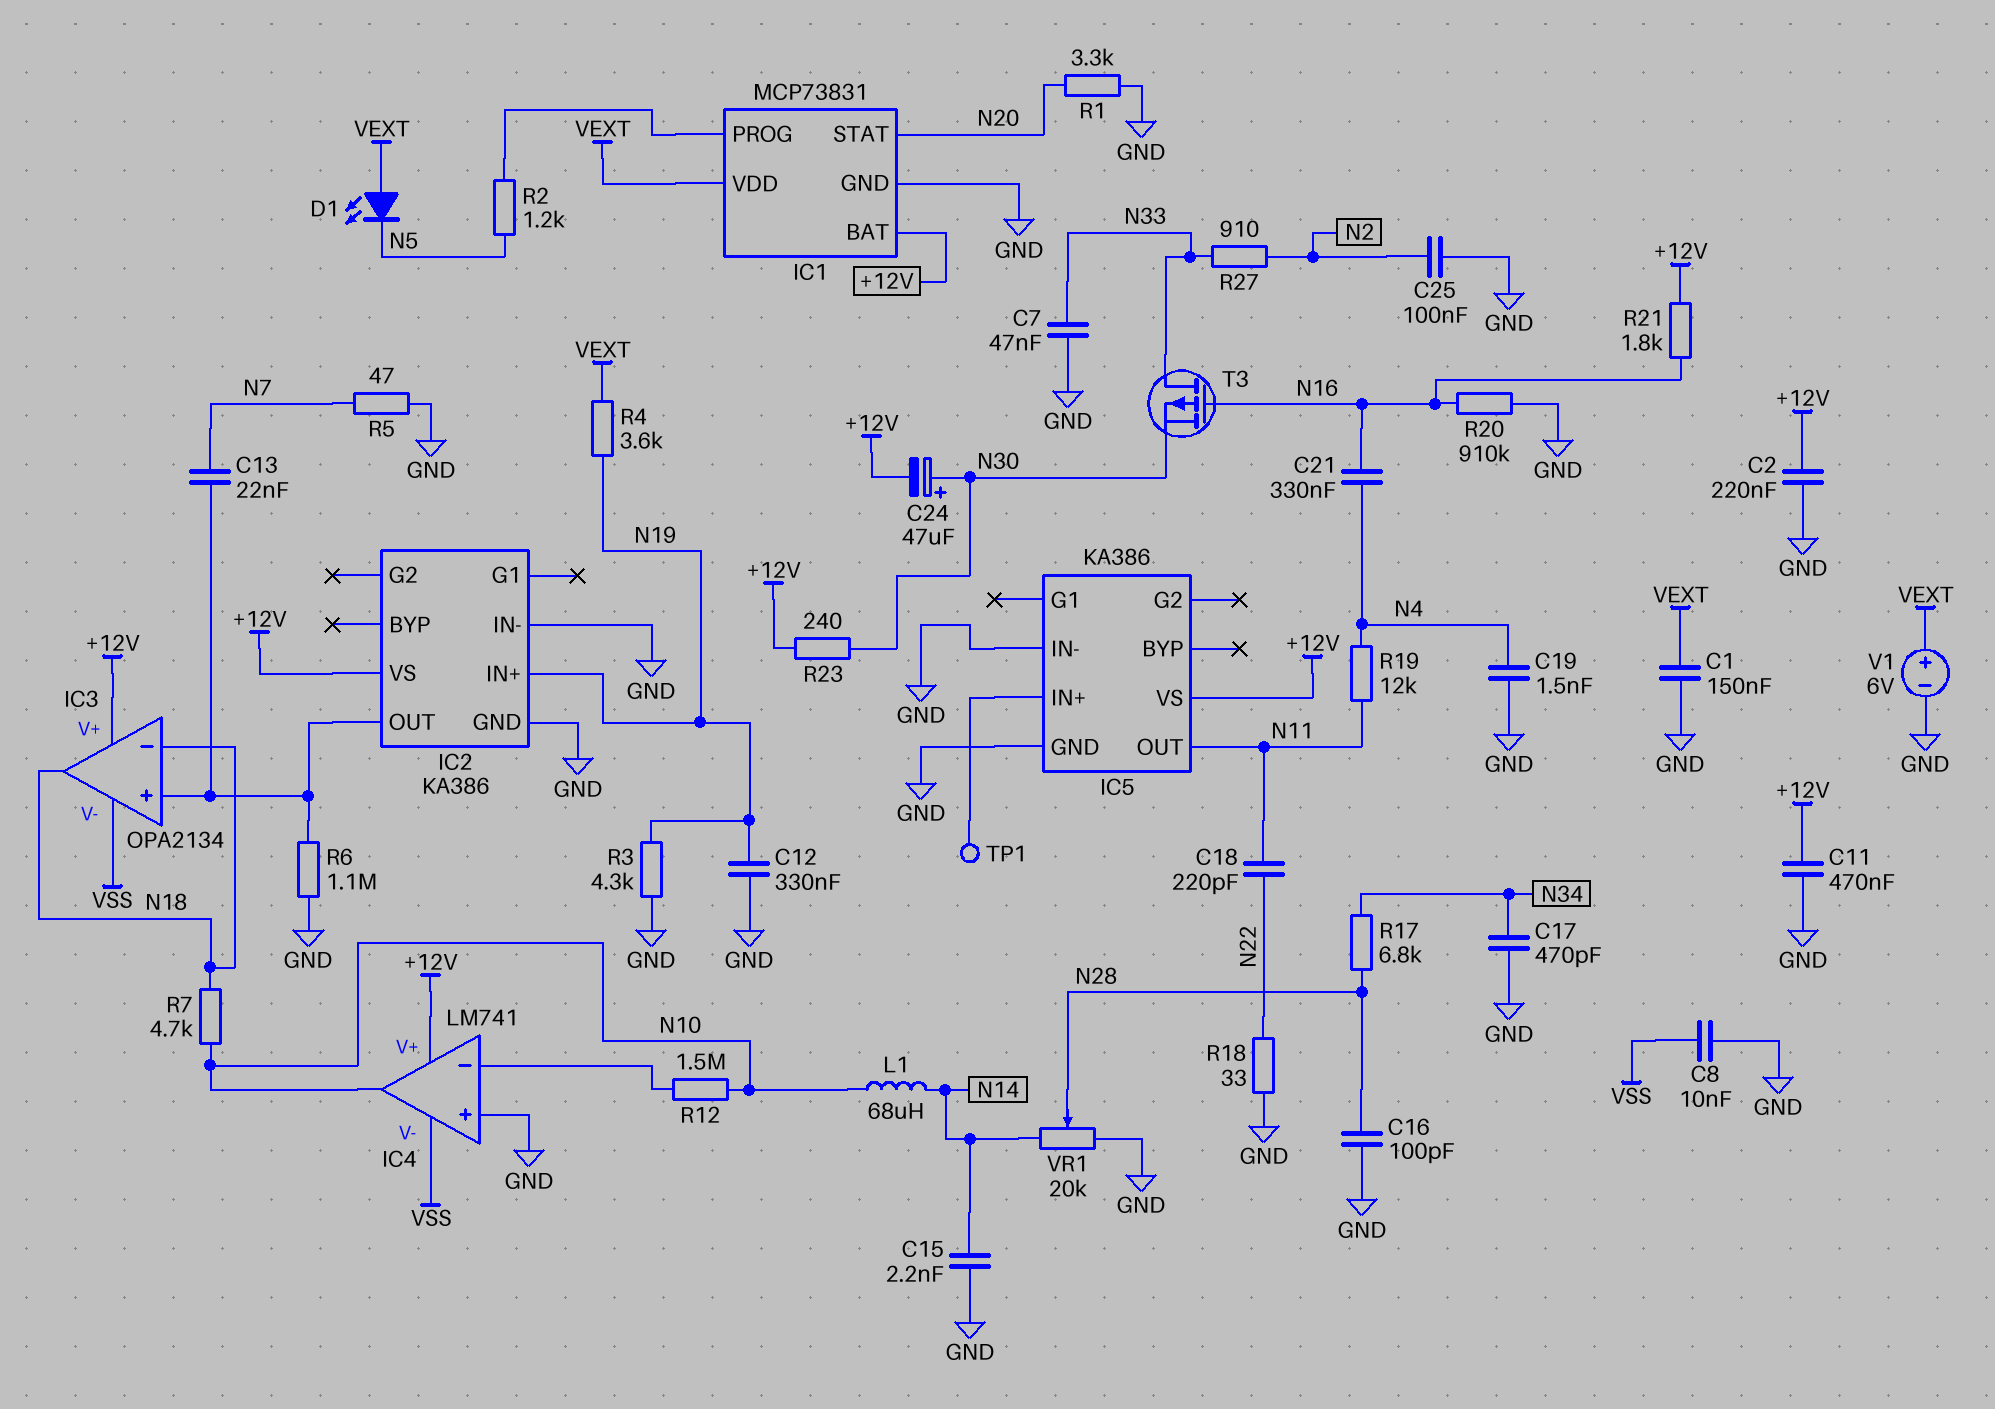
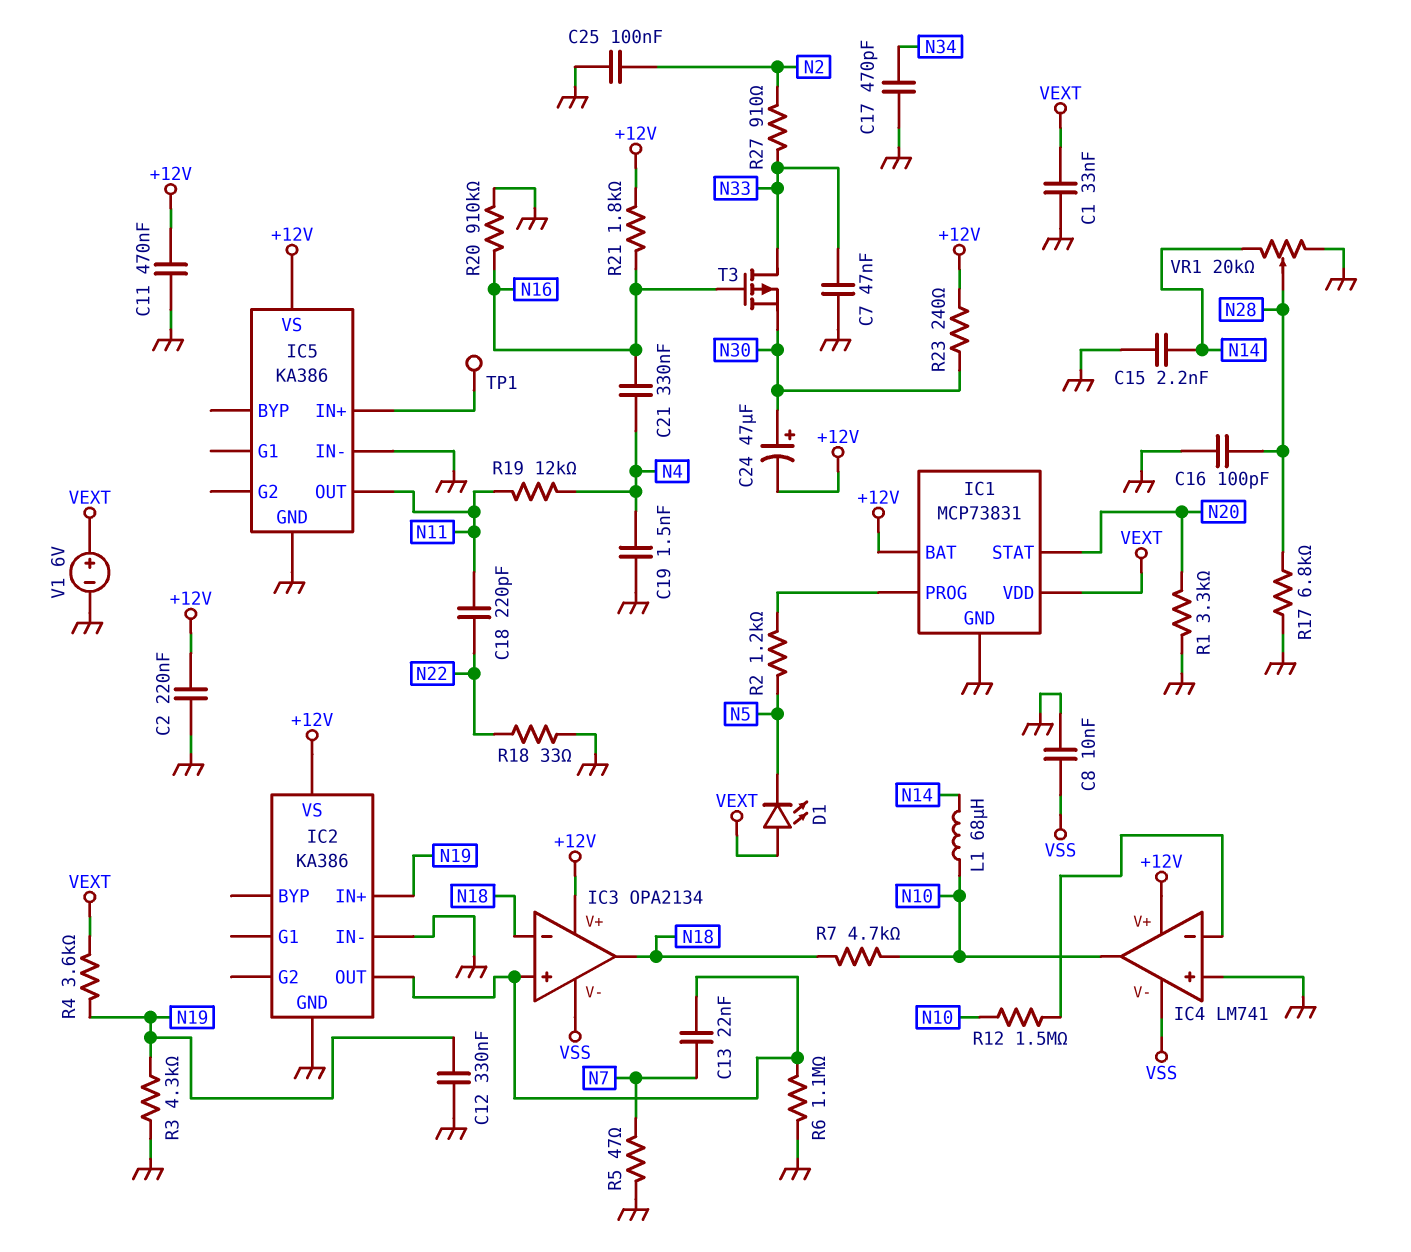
C1: 150nF (GND, VEXT) -> 33nF (GND, VEXT)
R17: 6.8k (N28, N34) -> 6.8k (GND, N28)

